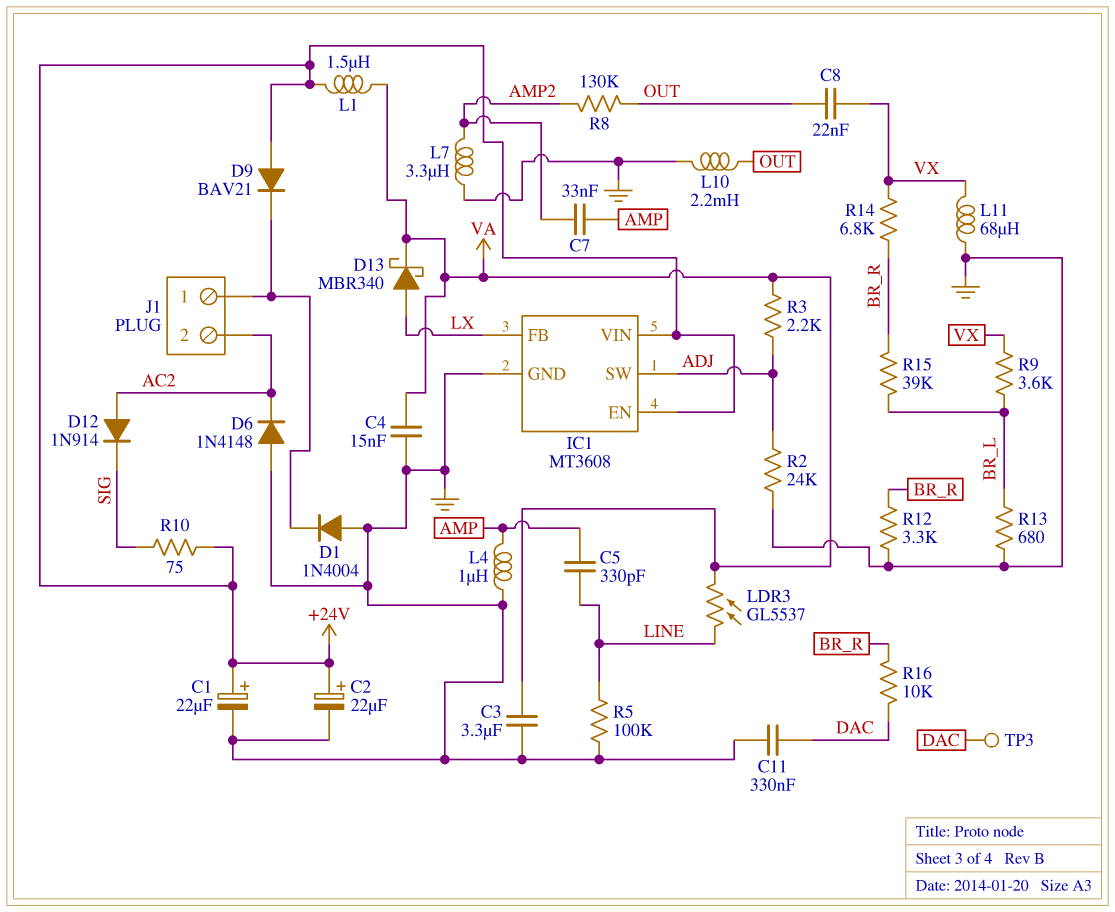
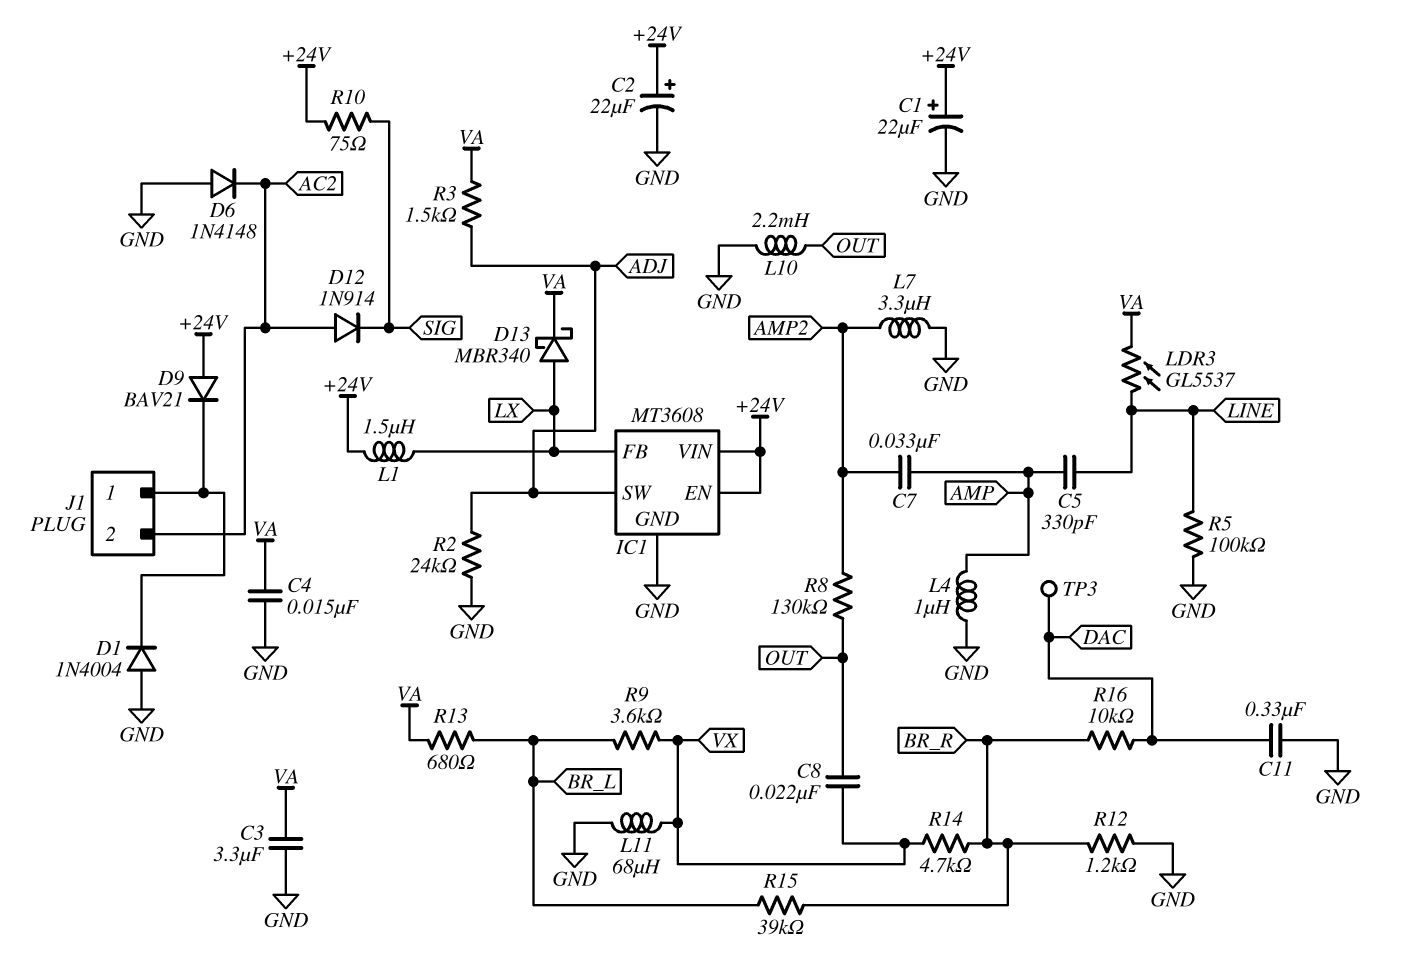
L1: 1.5uH (+24V, VA) -> 1.5uH (+24V, LX)
R3: 2.2k (ADJ, VA) -> 1.5k (ADJ, VA)
R12: 3.3k (BR_R, GND) -> 1.2k (BR_R, GND)
R13: 680 (BR_L, GND) -> 680 (BR_L, VA)
R14: 6.8k (BR_R, VX) -> 4.7k (BR_R, VX)

